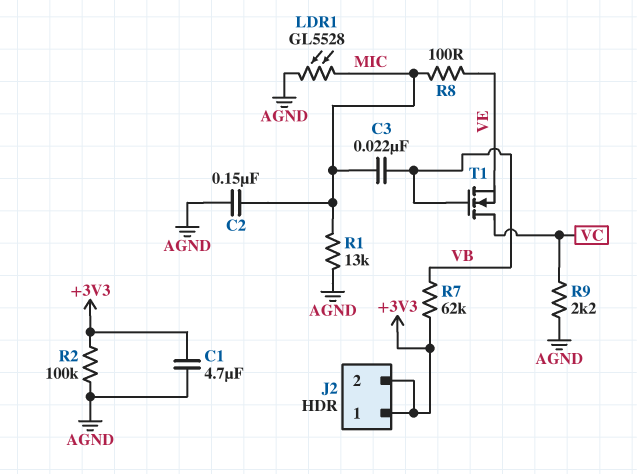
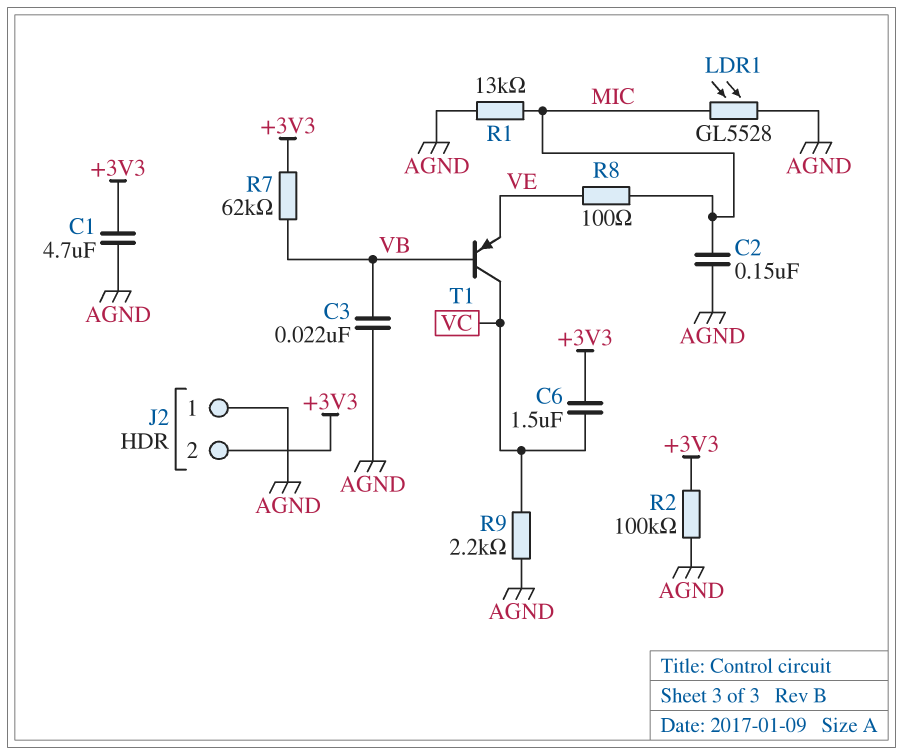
C3: 22nF (MIC, VB) -> 22nF (AGND, VB)
C6: none -> 1.5uF (+3V3, VC)
J2 pin 1: +3V3 -> AGND
T1: NMOS (G VB, D VC, S VE) -> PNP (B VB, C VC, E VE)

